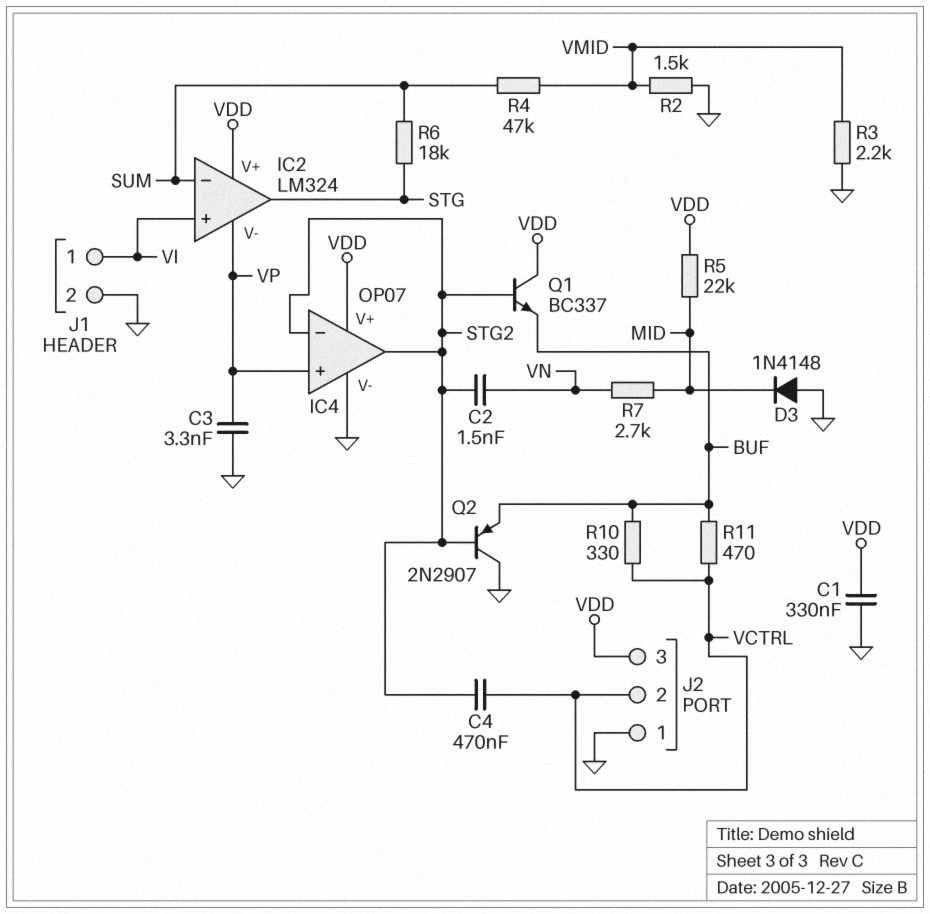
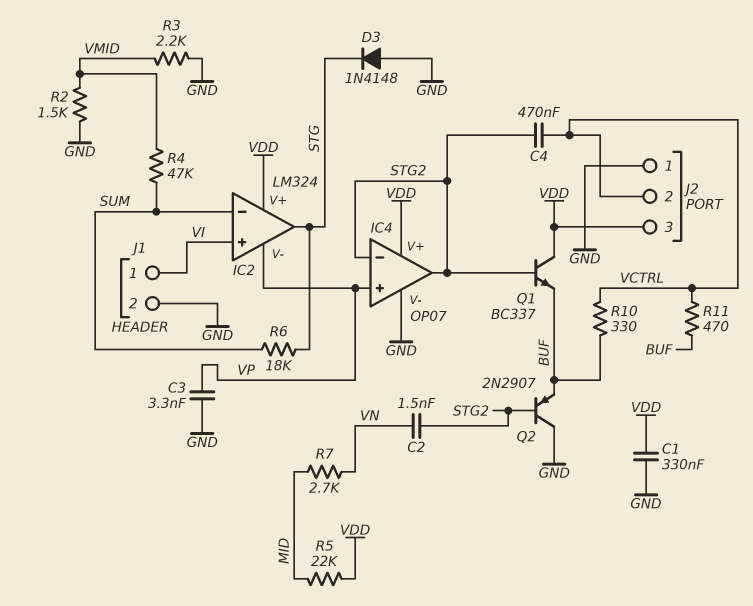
D3: diode 1N4148 (A GND, K MID) -> diode 1N4148 (A GND, K STG)

